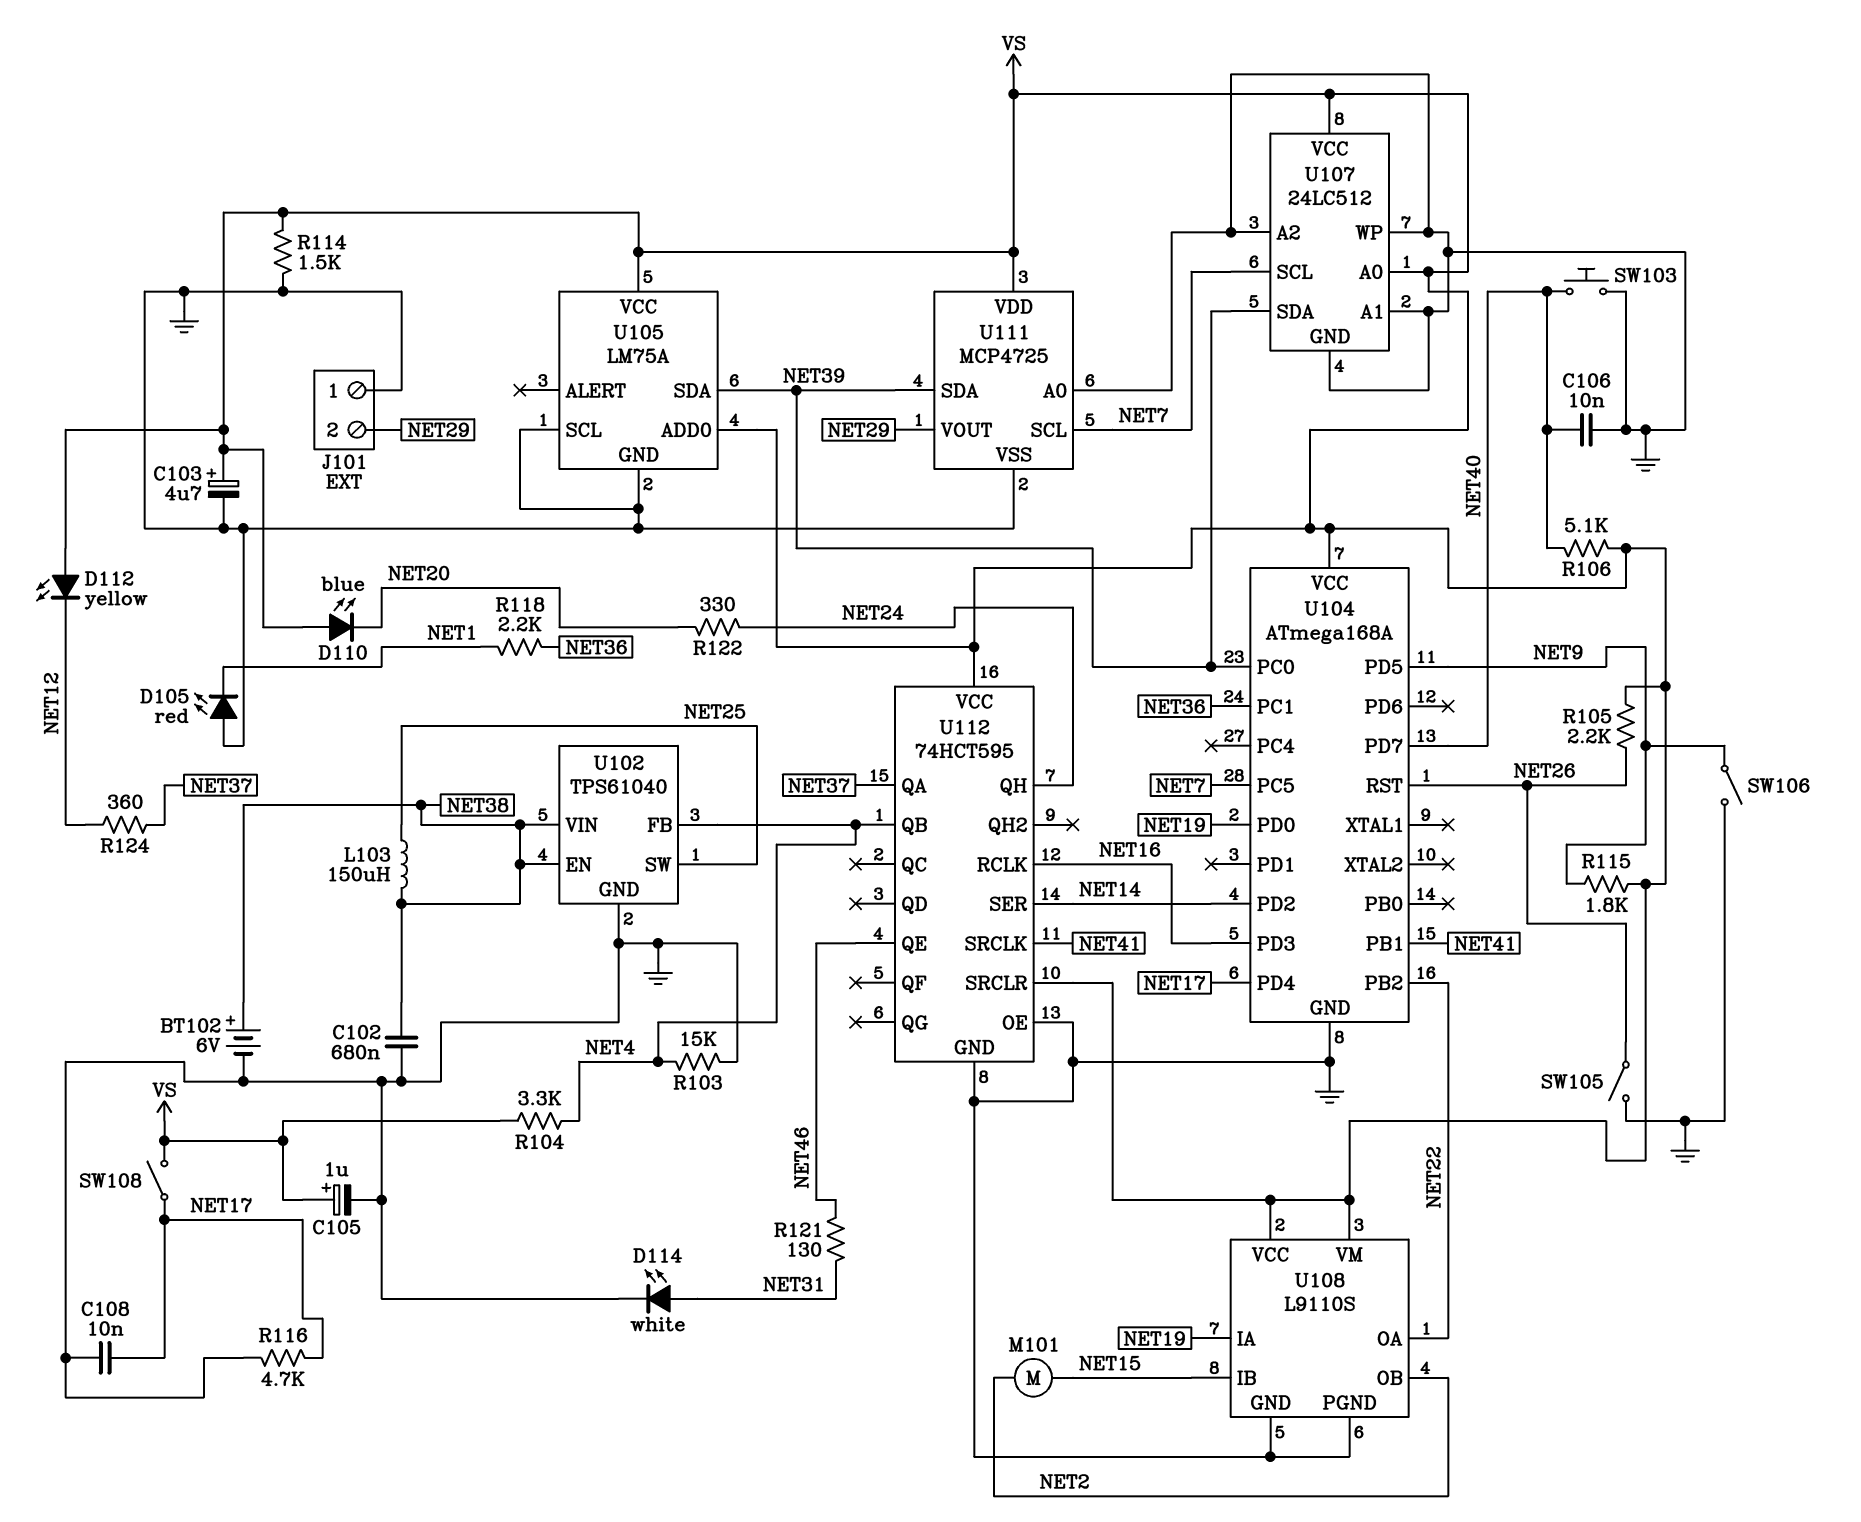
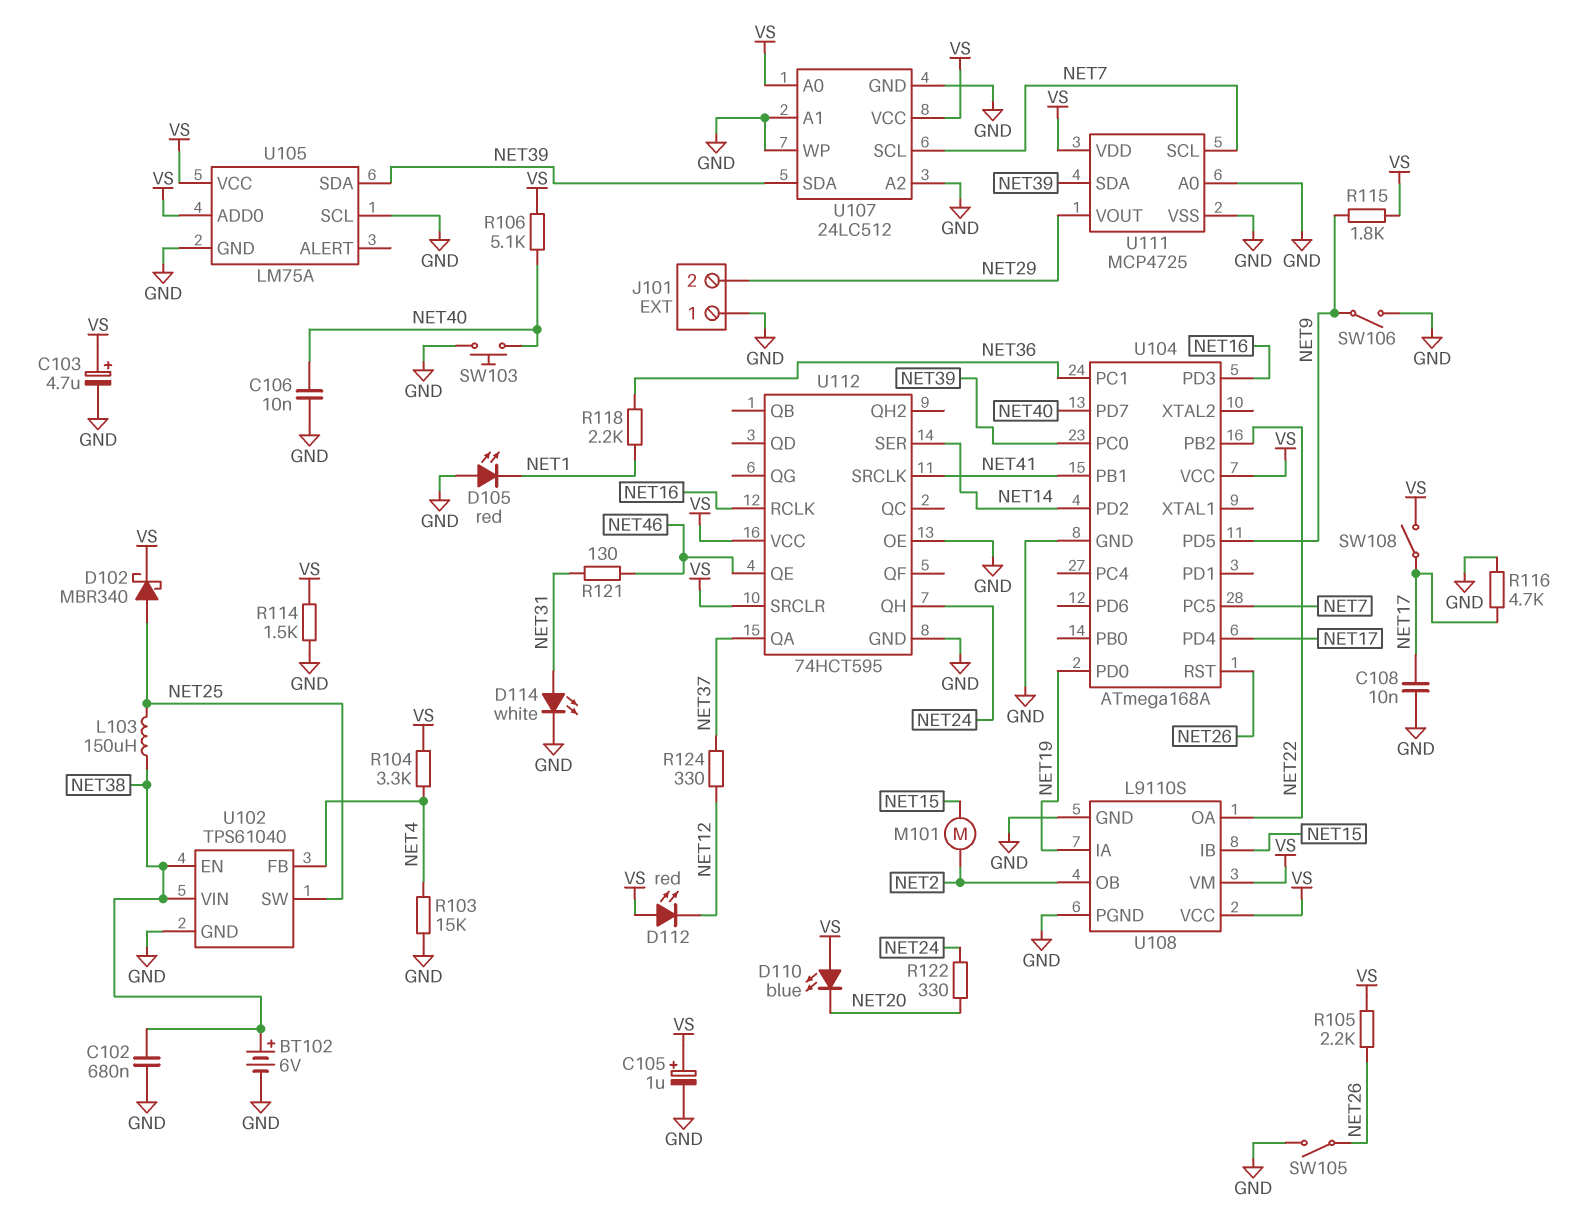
D102: none -> schottky MBR340 (A NET25, K VS)
D112: LED yellow (A VS, K NET12) -> LED red (A VS, K NET12)
R124: 360 (NET12, NET37) -> 330 (NET12, NET37)
U112 pin QB: NET4 -> none

